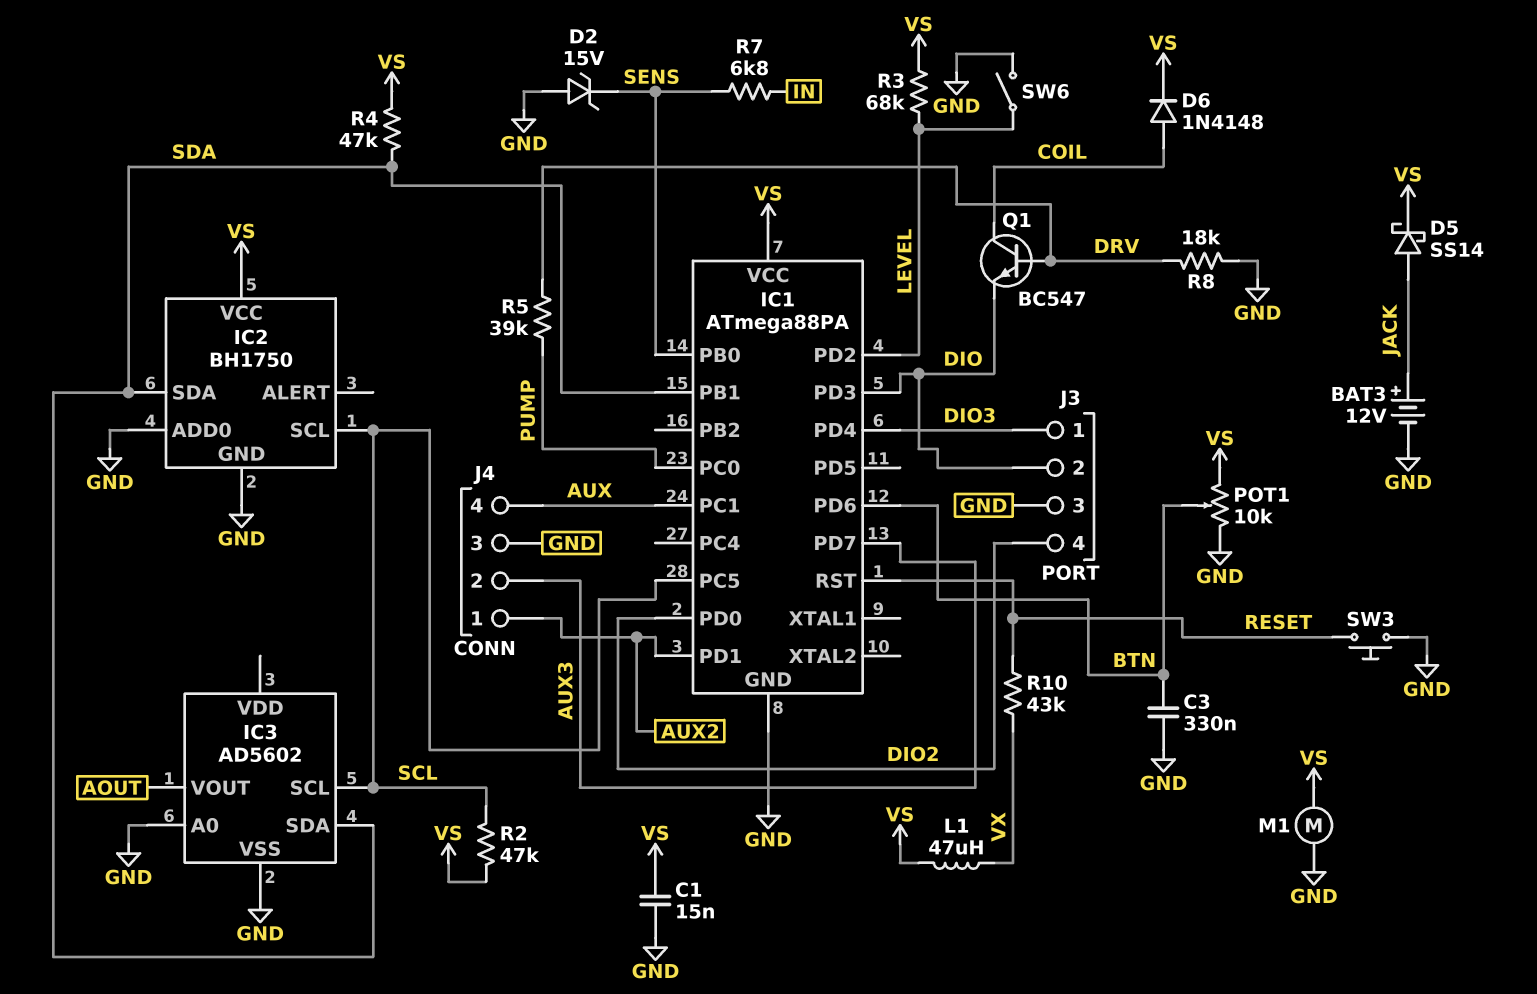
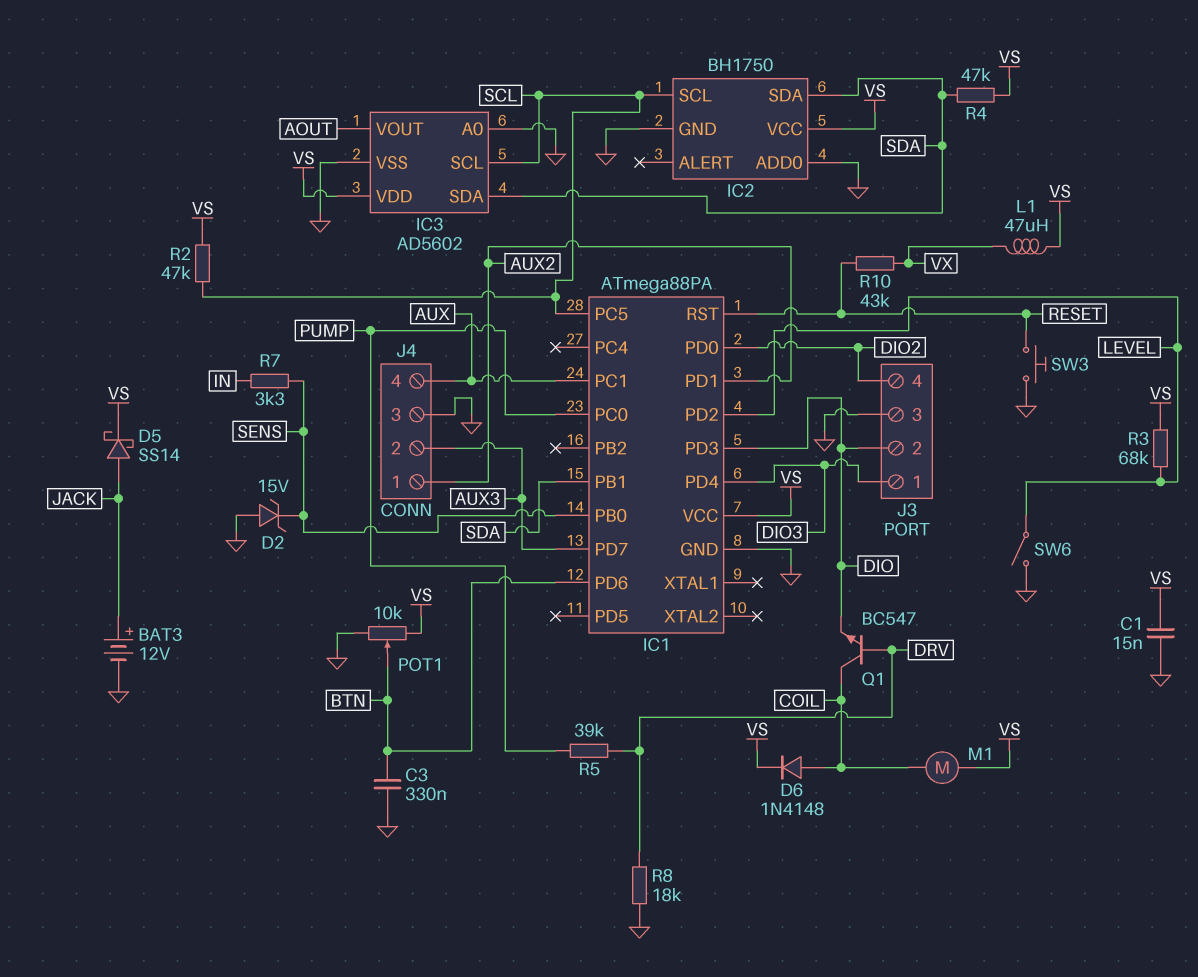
IC3 pin VDD: none -> VS
M1: motor (GND, VS) -> motor (COIL, VS)
R7: 6.8k (IN, SENS) -> 3.3k (IN, SENS)

